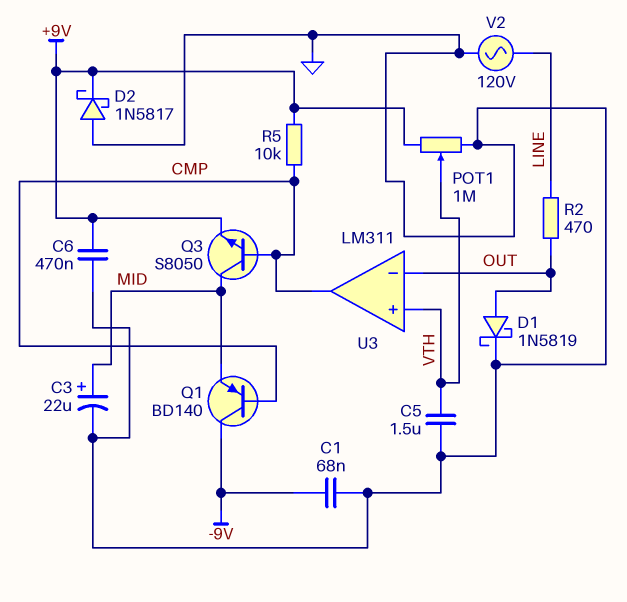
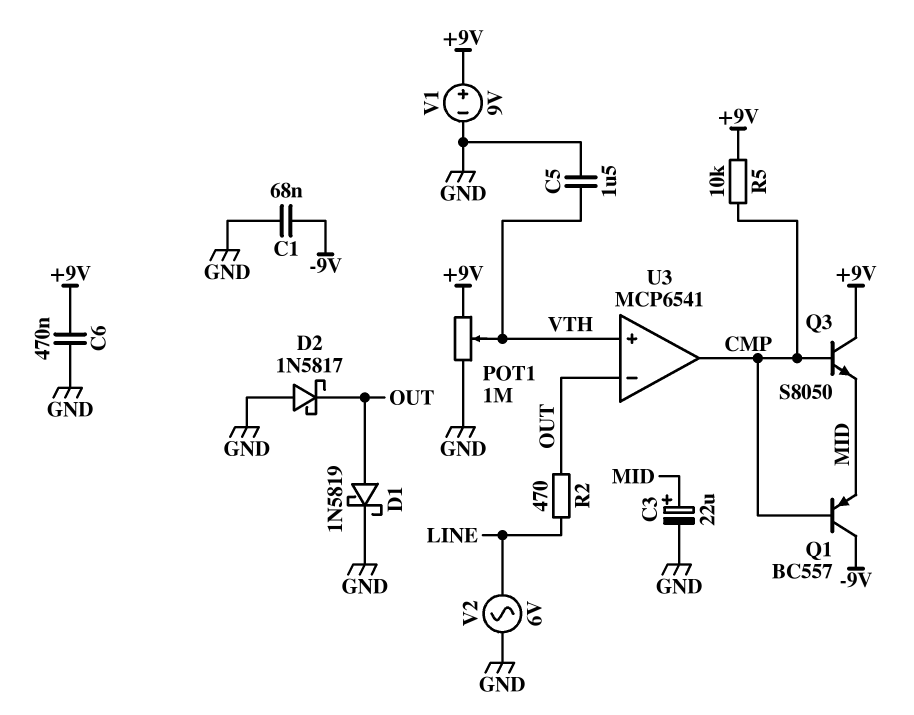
D2: schottky 1N5817 (A GND, K +9V) -> schottky 1N5817 (A GND, K OUT)
Q1: PNP BD140 (B CMP, C -9V, E MID) -> PNP BC557 (B CMP, C -9V, E MID)
Q3: NPN S8050 (B CMP, C MID, E +9V) -> NPN S8050 (B CMP, C +9V, E MID)
U3: LM311 -> MCP6541
V1: none -> 9V (plus +9V, minus GND)
V2: AC 120V (GND, LINE) -> AC 6V (GND, LINE)

